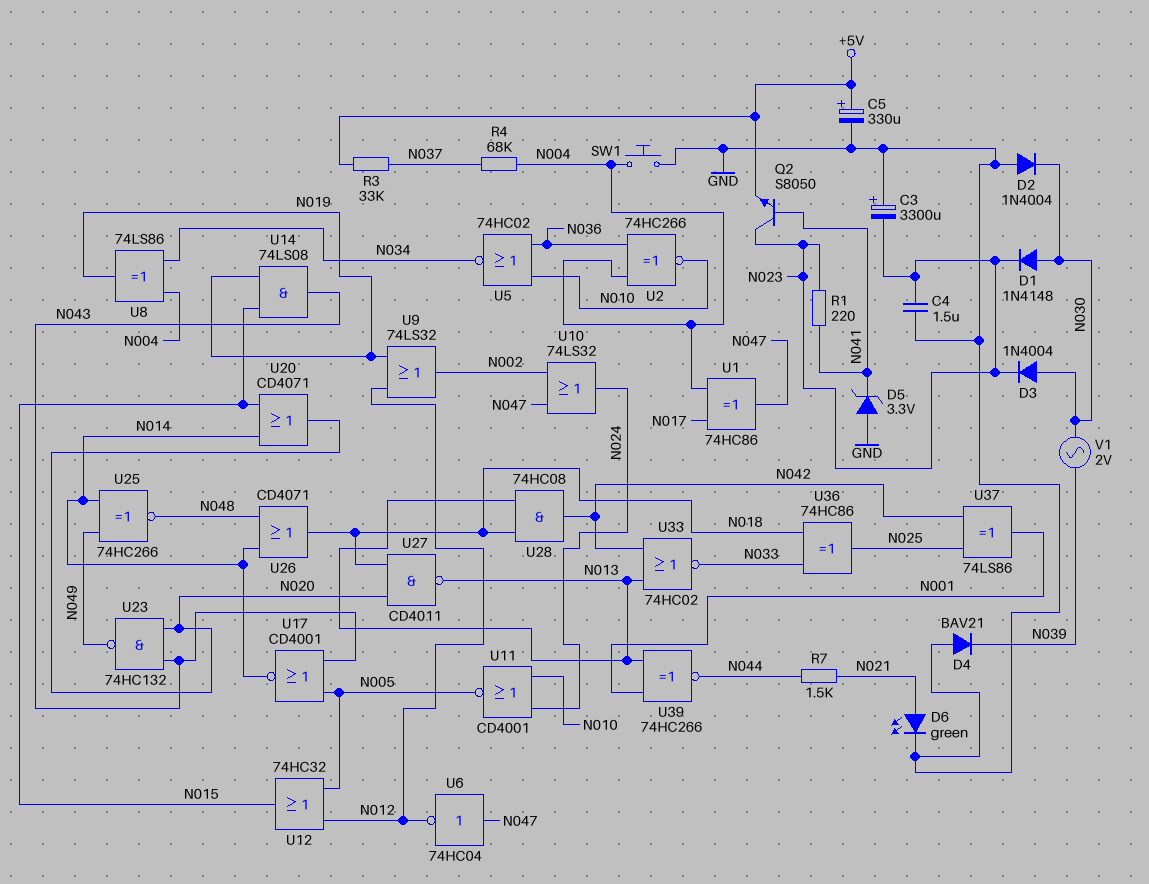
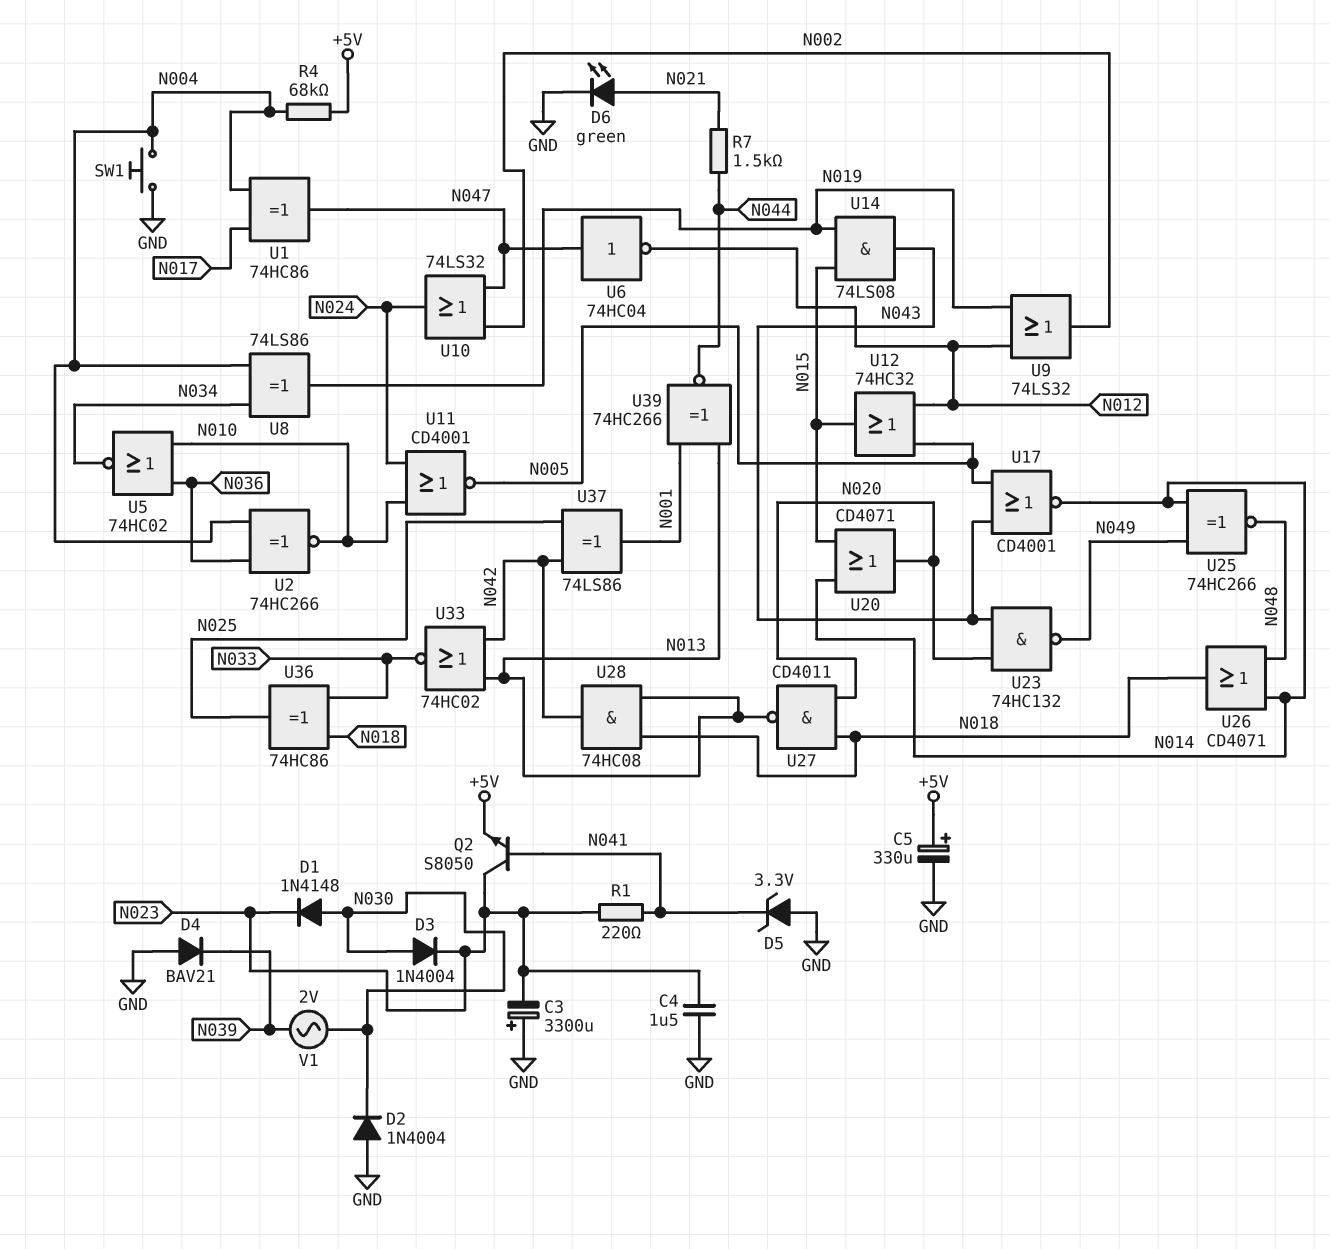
R3: 33k (+5V, N037) -> none
R4: 68k (N004, N037) -> 68k (+5V, N004)

